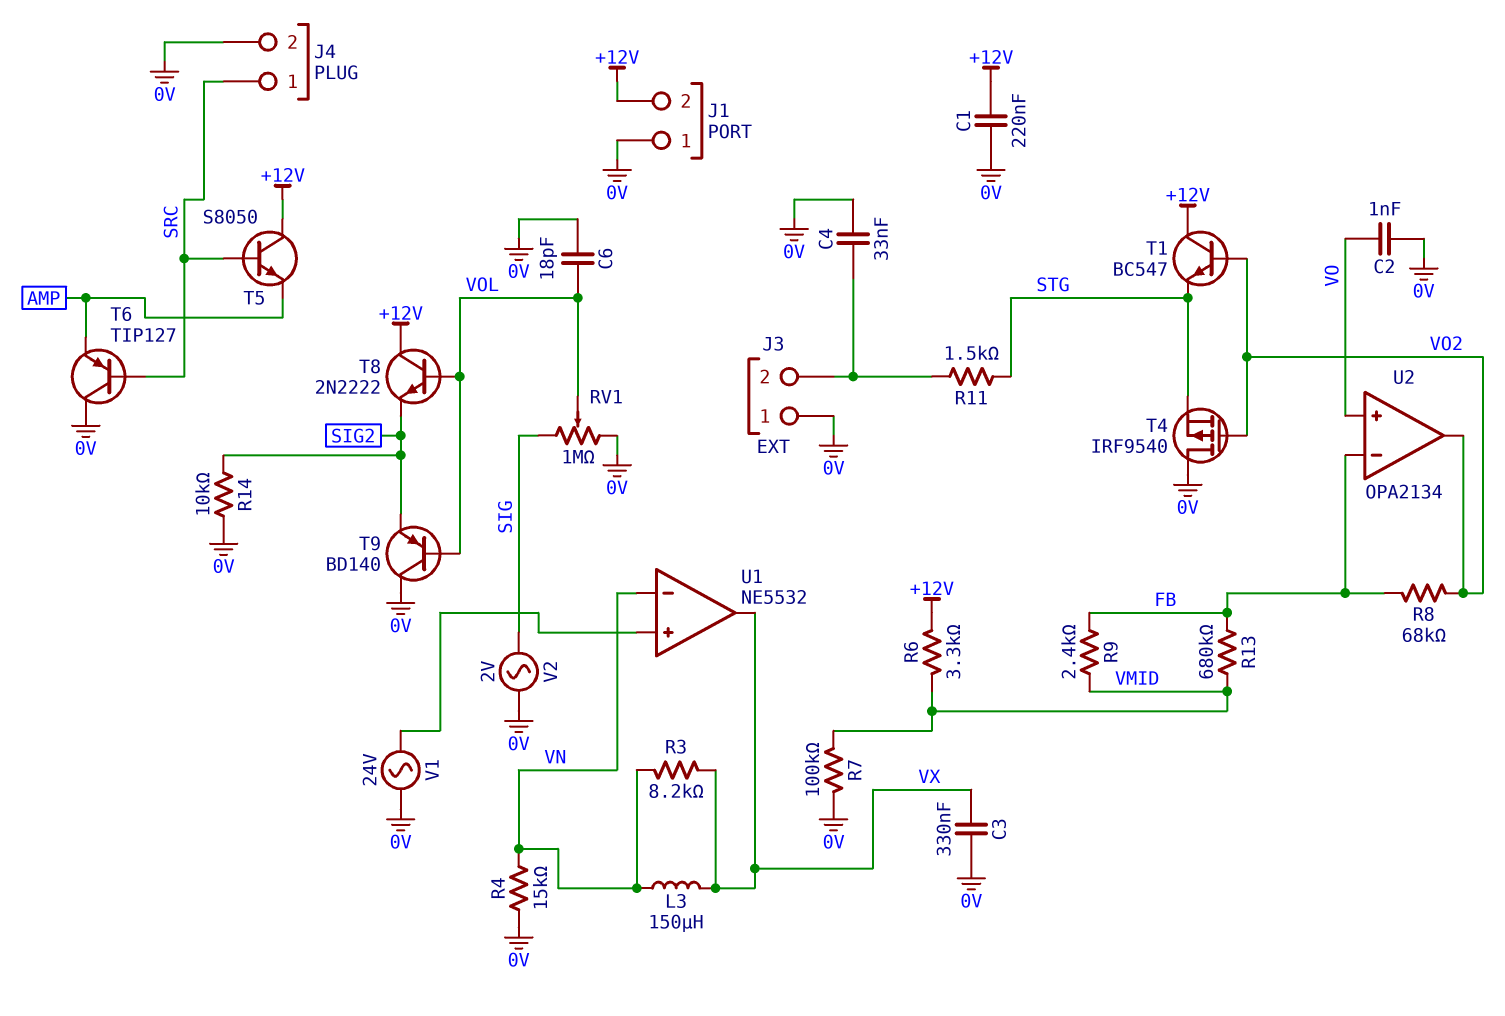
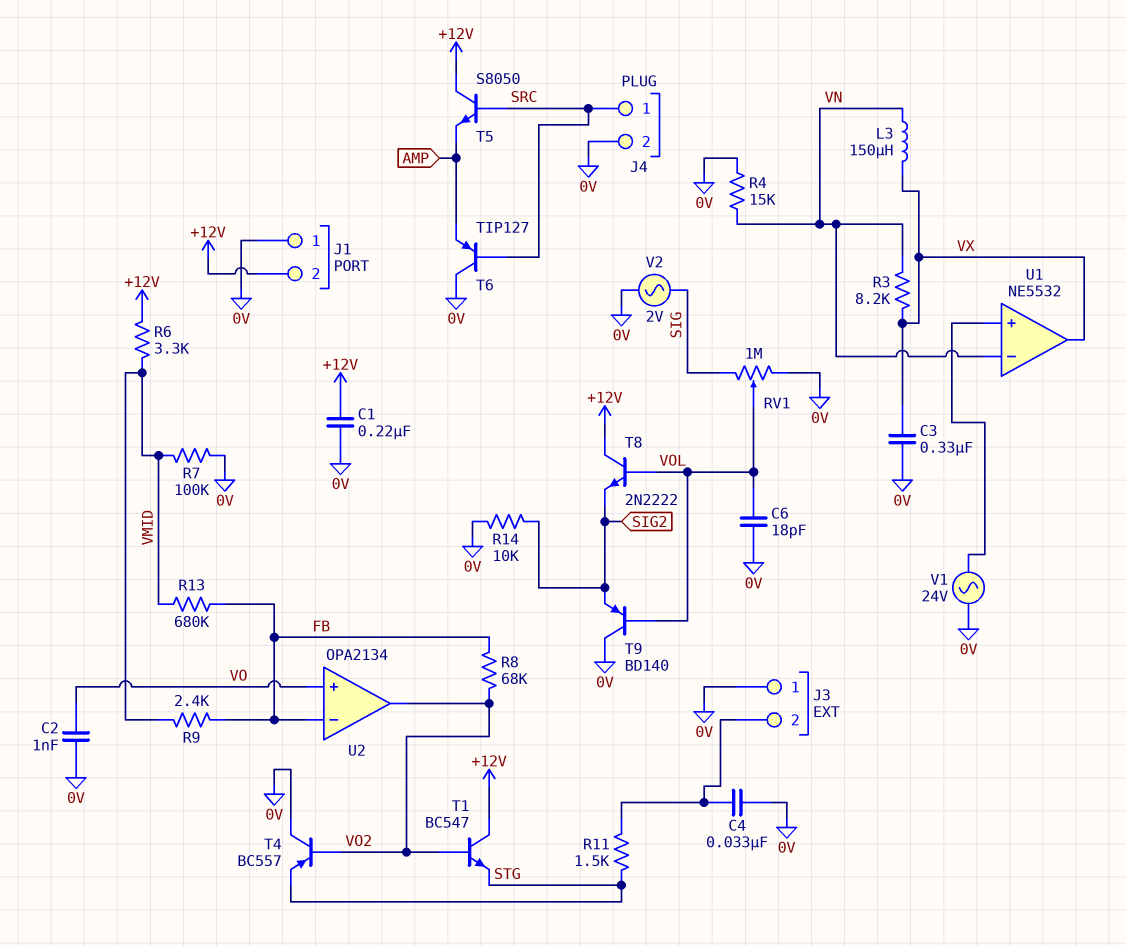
T4: PMOS IRF9540 (G VO2, D 0V, S STG) -> PNP BC557 (B VO2, C 0V, E STG)

